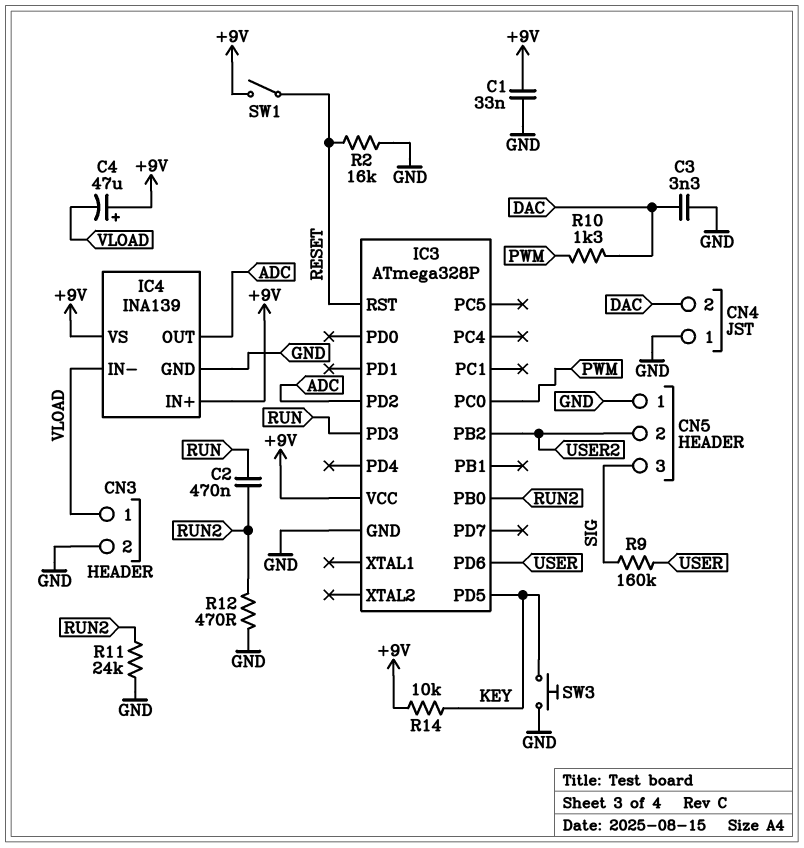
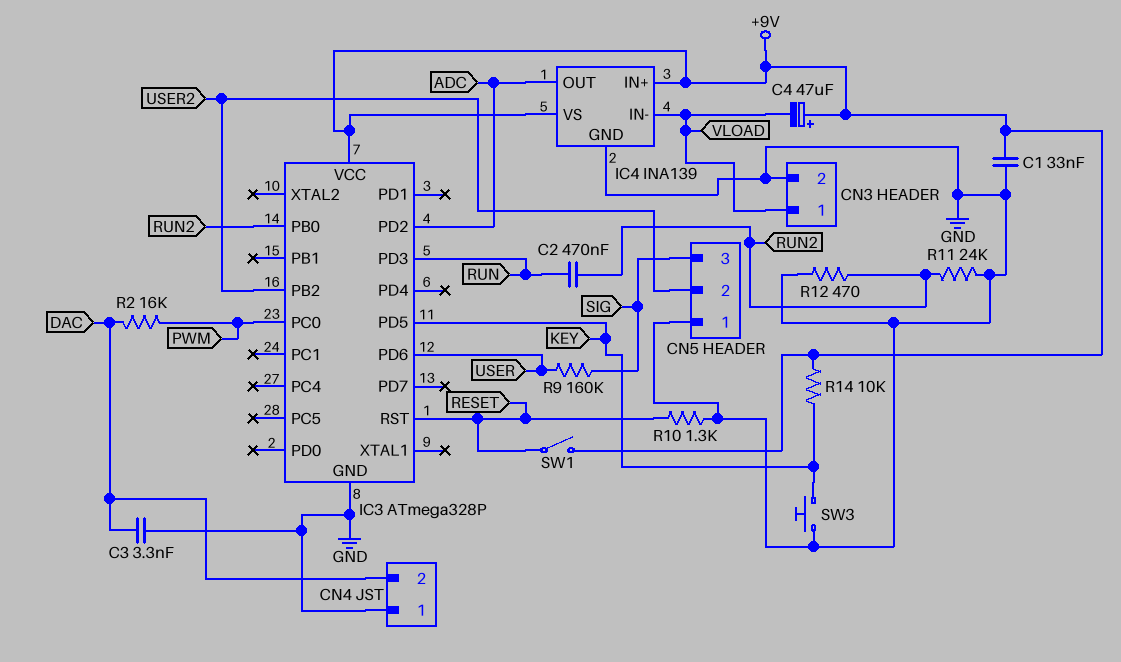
R2: 16k (GND, RESET) -> 16k (DAC, PWM)
R10: 1.3k (DAC, PWM) -> 1.3k (GND, RESET)

